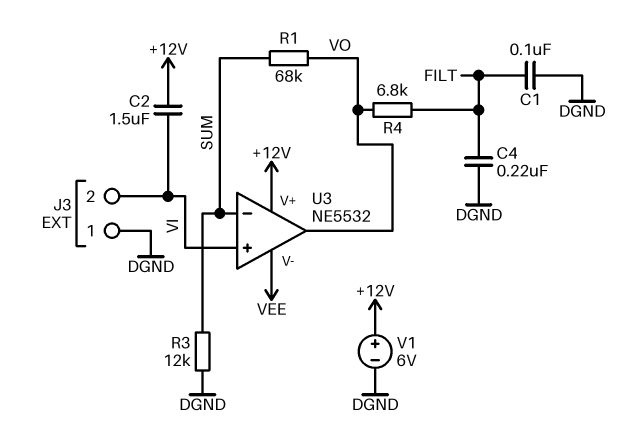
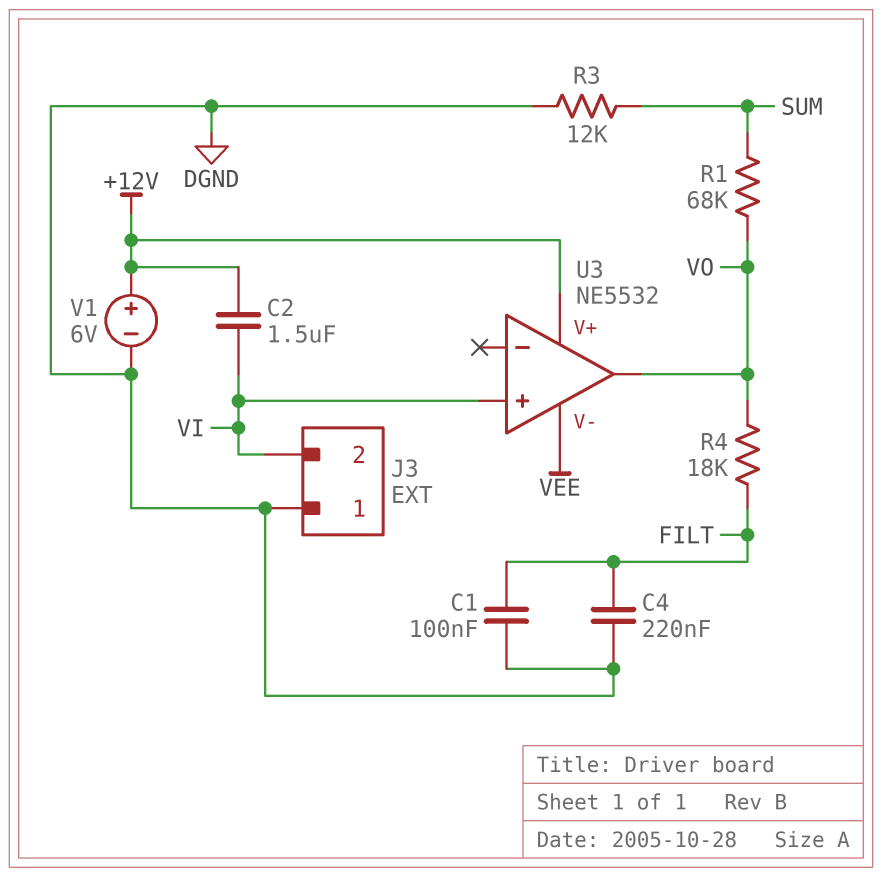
R4: 6.8k (FILT, VO) -> 18k (FILT, VO)
U3 pin in-: SUM -> none

